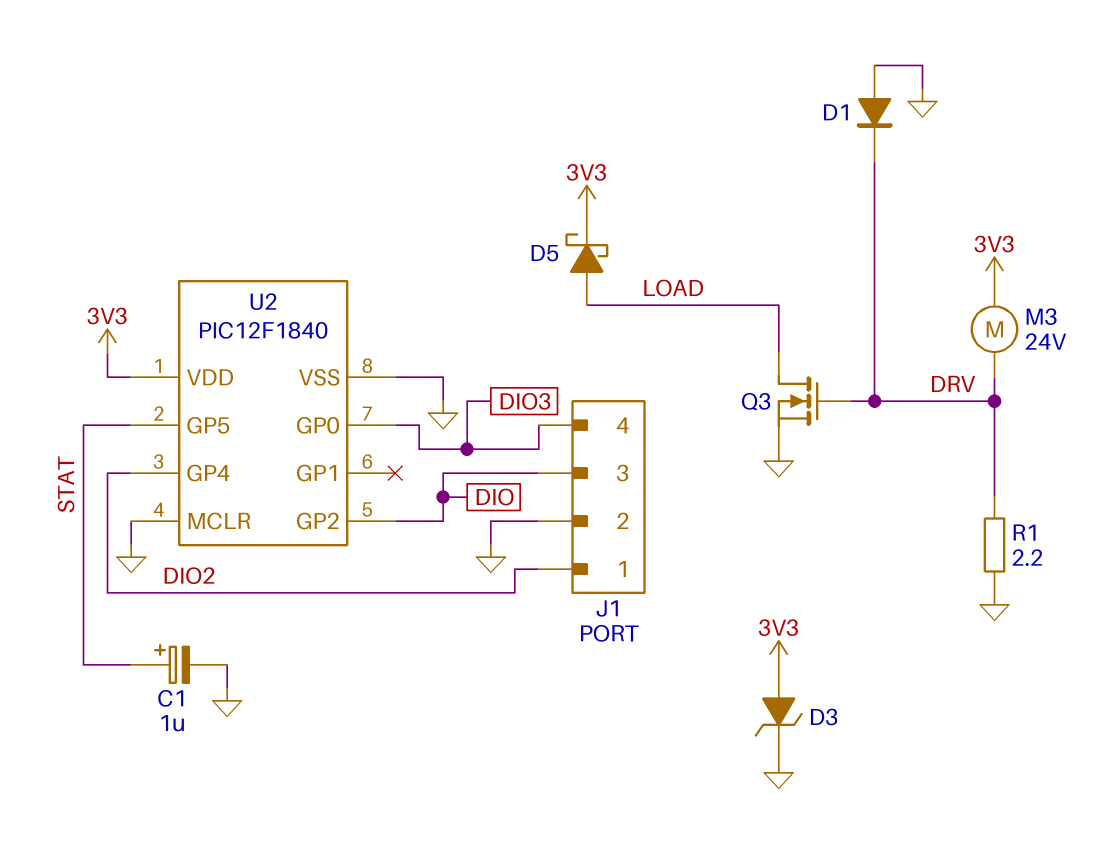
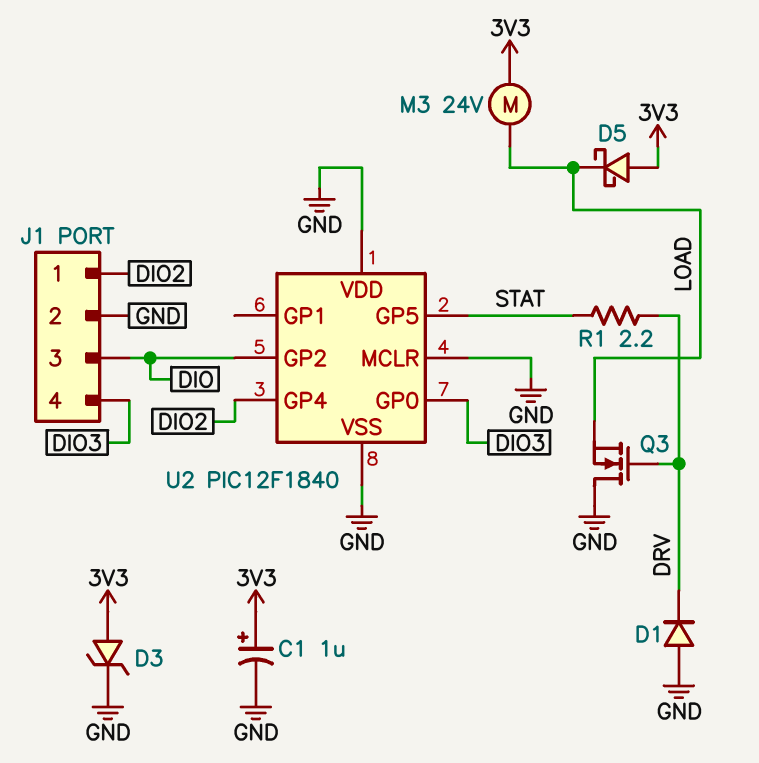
C1: 1uF (plus STAT, minus GND) -> 1uF (plus 3V3, minus GND)
D5: schottky (A LOAD, K 3V3) -> schottky (A 3V3, K LOAD)
M3: motor 24V (3V3, DRV) -> motor 24V (3V3, LOAD)
Q3: NMOS (G DRV, D LOAD, S GND) -> NMOS (G DRV, D GND, S LOAD)
R1: 2.2 (DRV, GND) -> 2.2 (DRV, STAT)
U2 pin VDD: 3V3 -> GND

